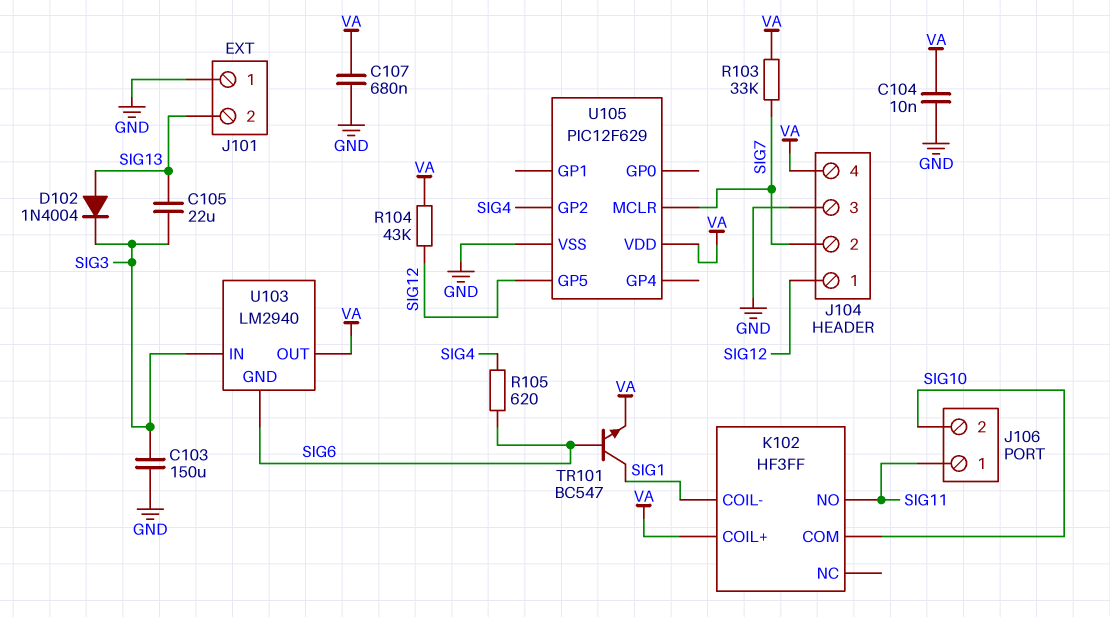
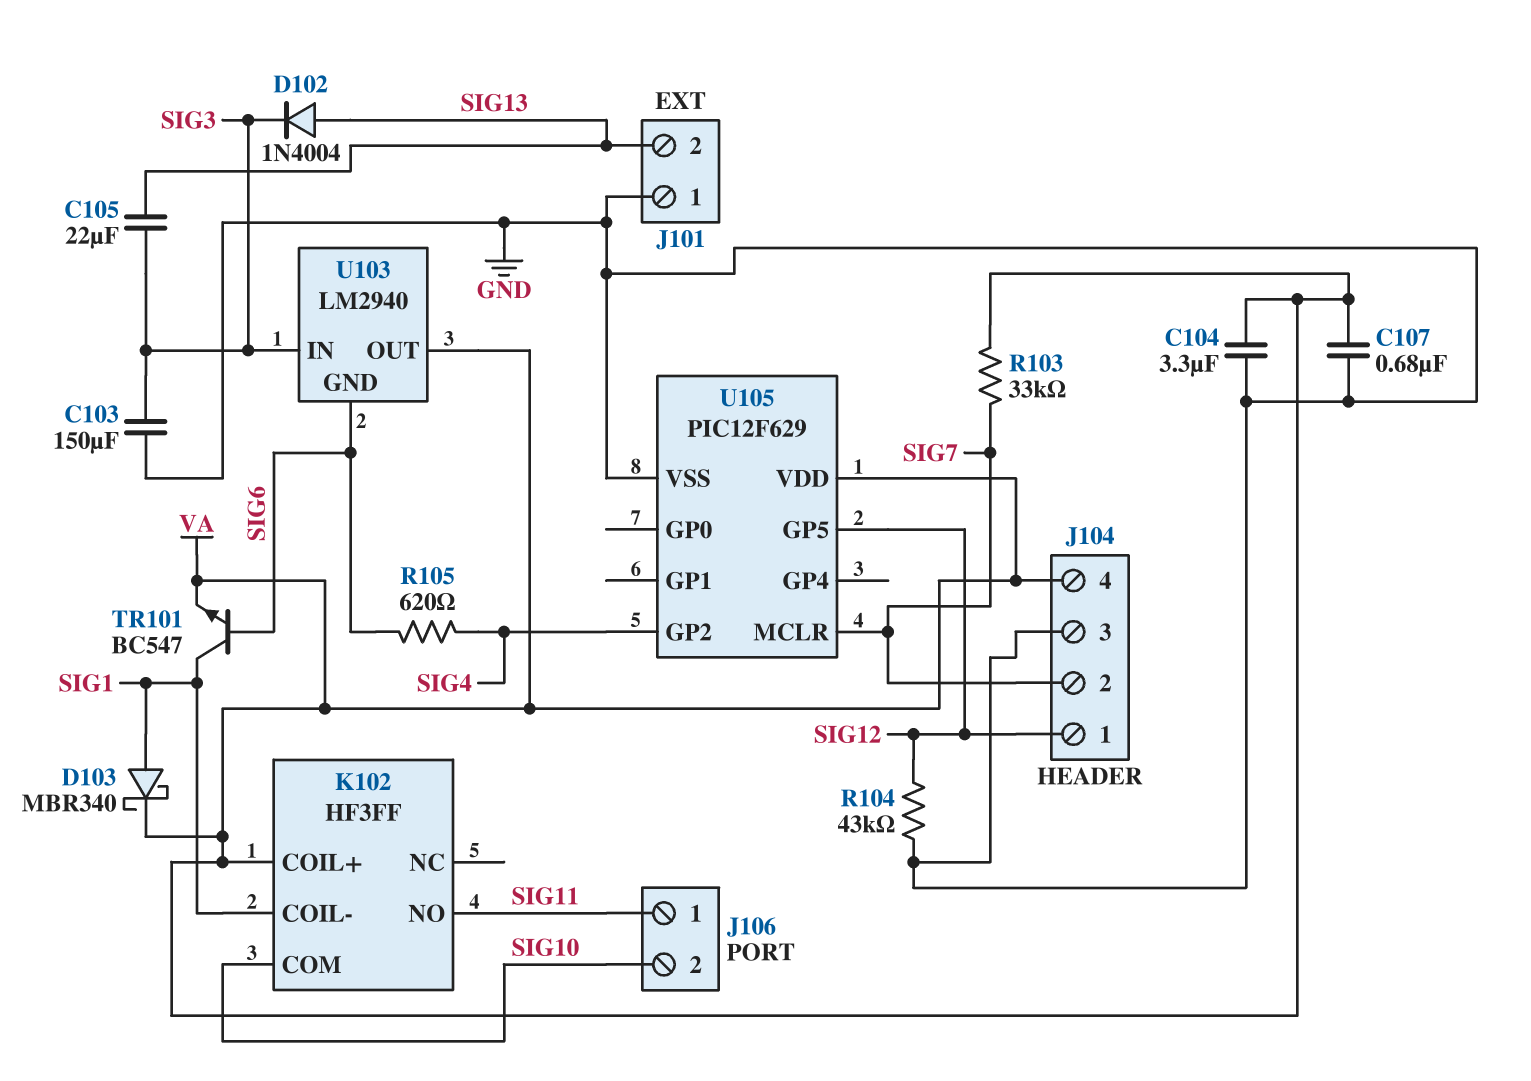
C104: 10nF (GND, VA) -> 3.3uF (GND, VA)
D103: none -> schottky MBR340 (A SIG1, K VA)
R104: 43k (SIG12, VA) -> 43k (GND, SIG12)

